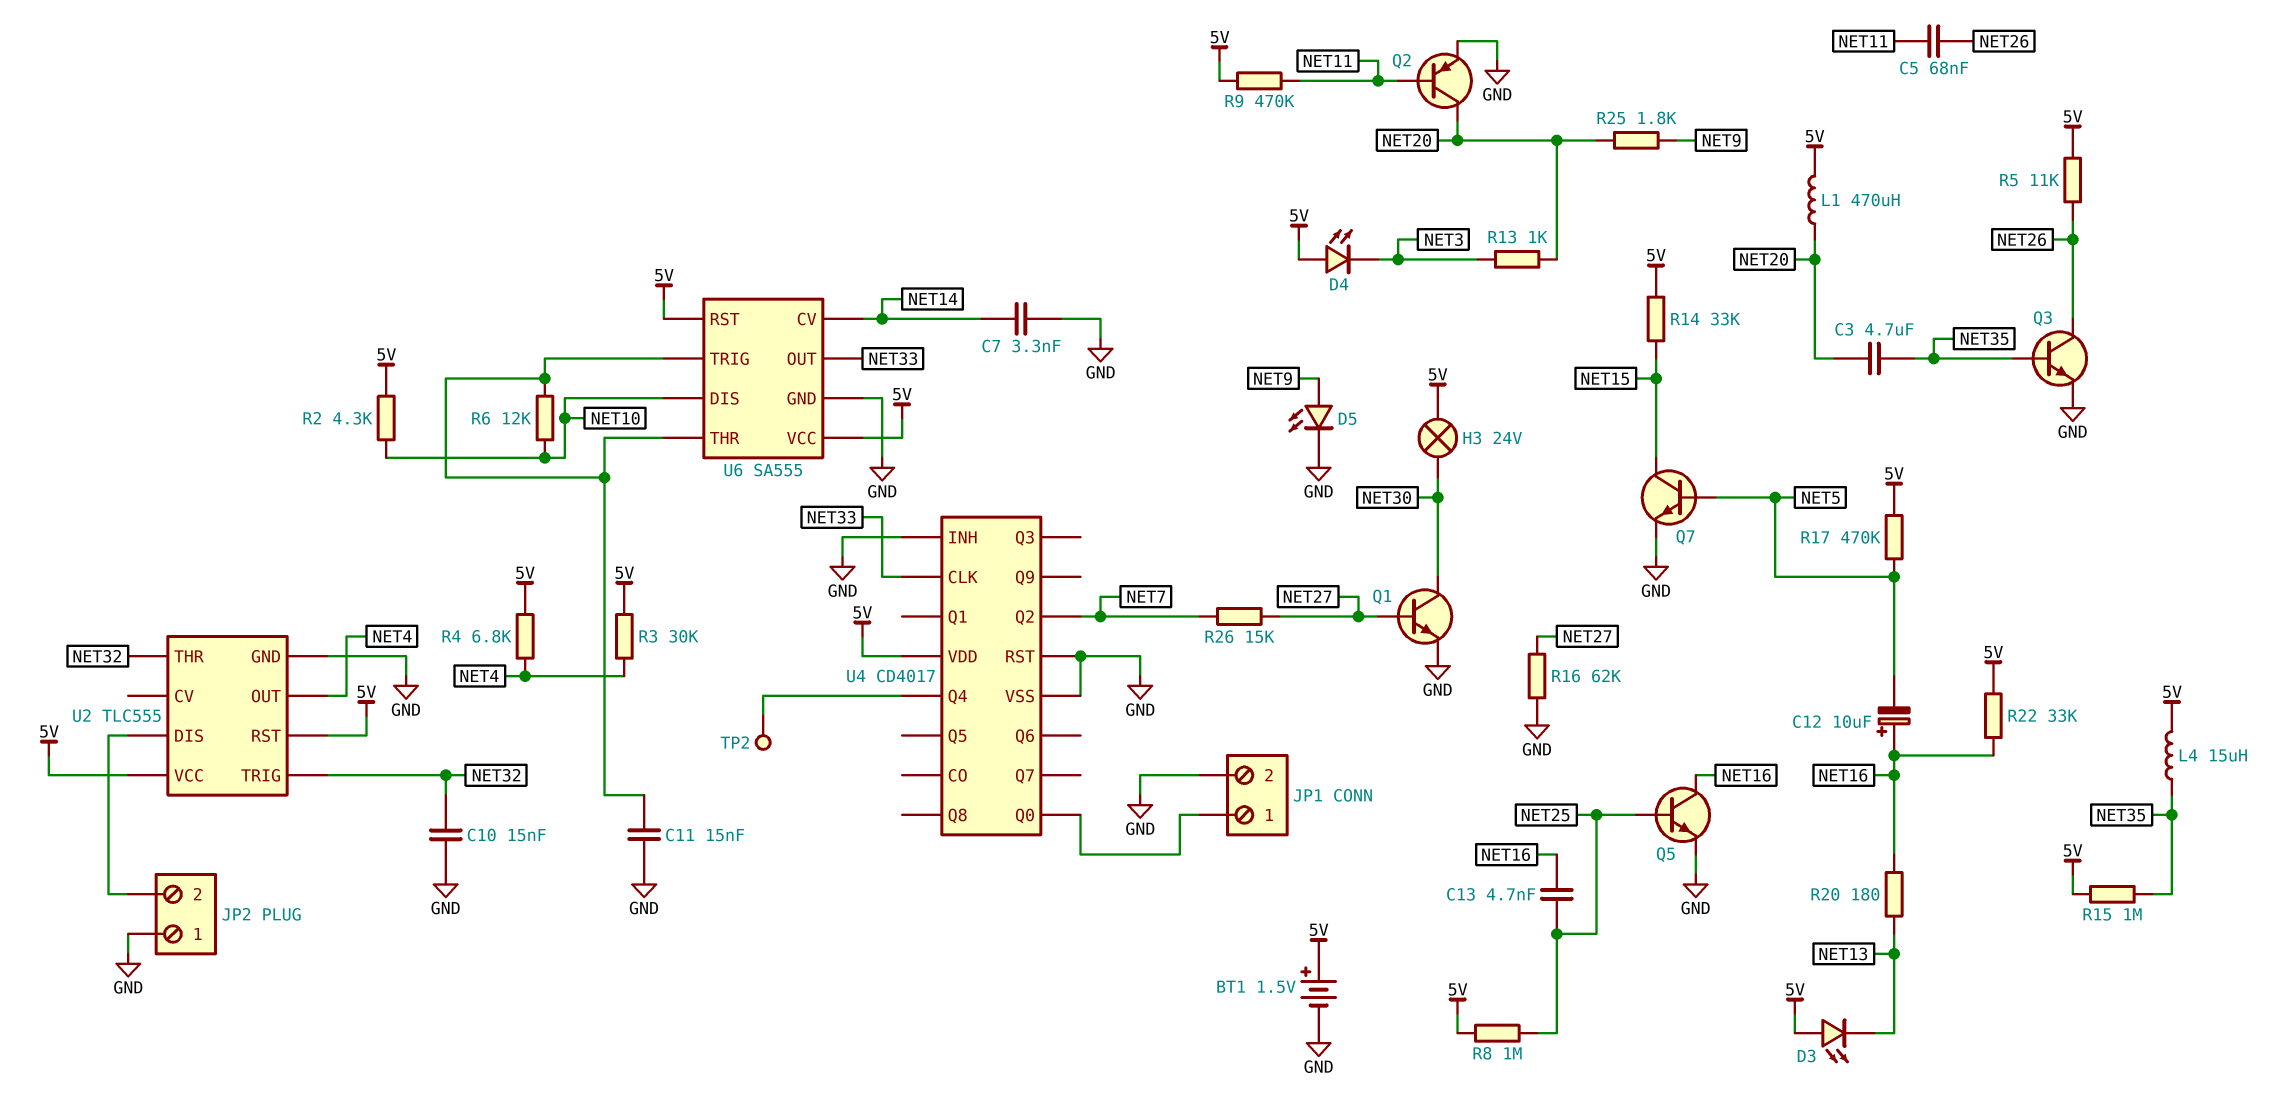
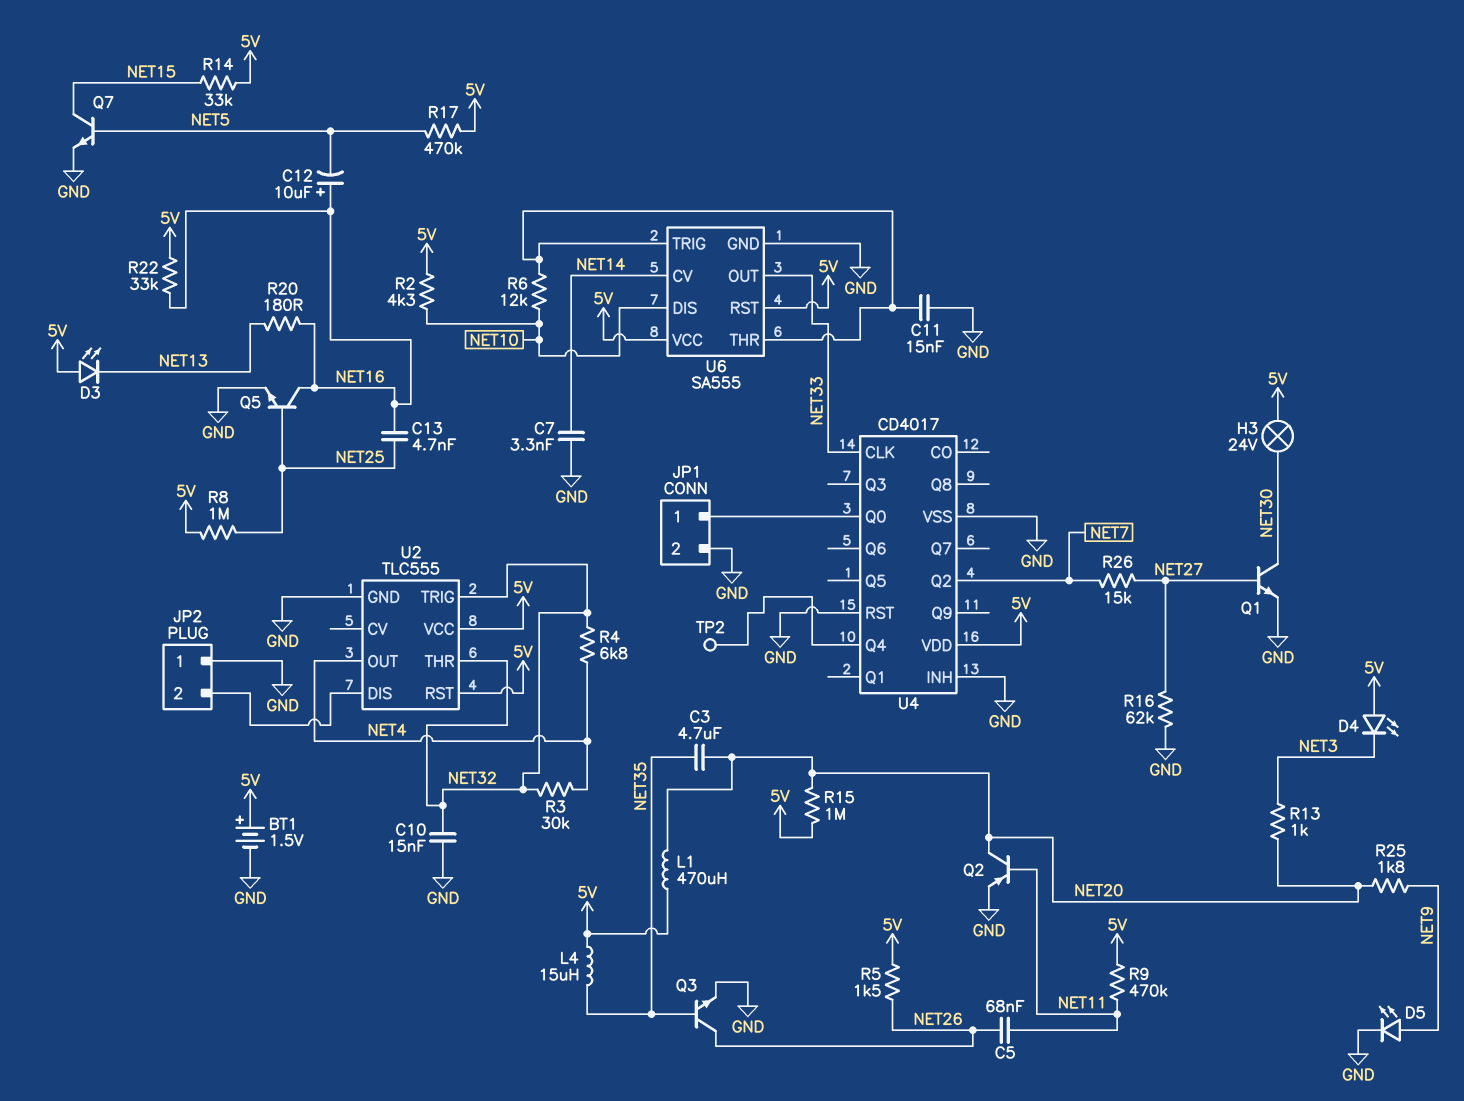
R3: 30k (5V, NET4) -> 30k (NET4, NET32)
R4: 6.8k (5V, NET4) -> 6.8k (NET4, NET32)
R5: 11k (5V, NET26) -> 1.5k (5V, NET26)
R15: 1M (5V, NET35) -> 1M (5V, NET20)

